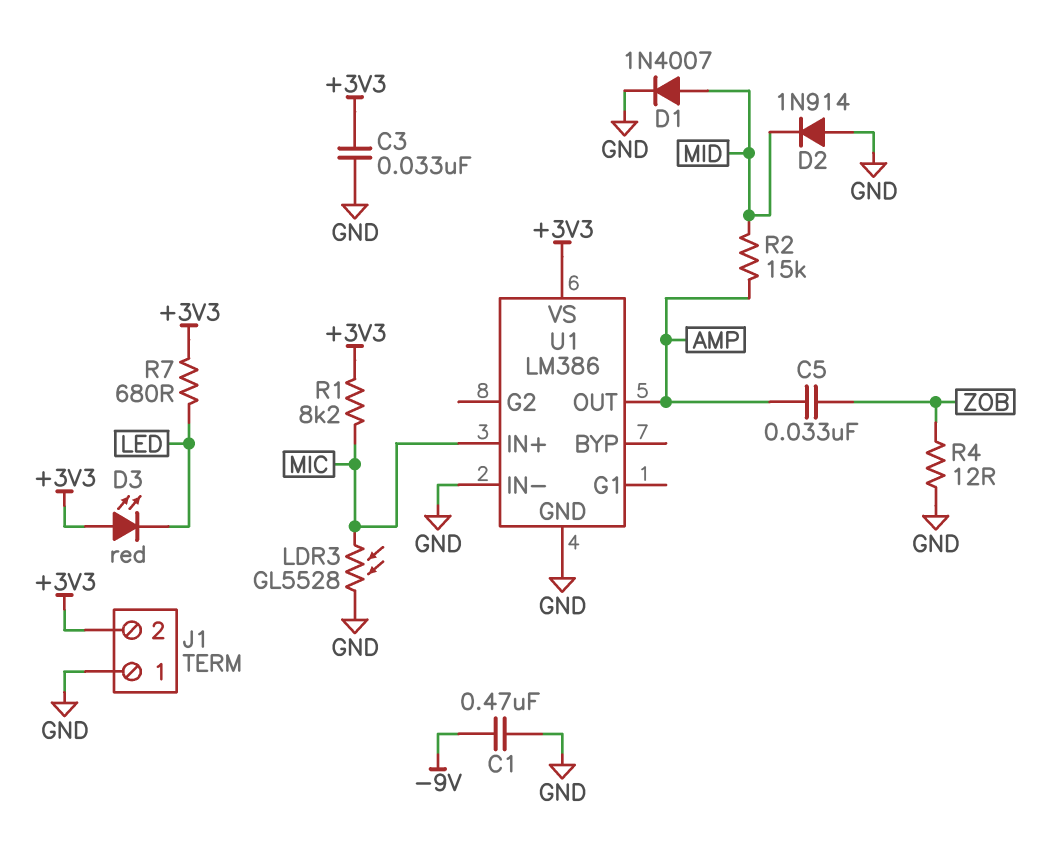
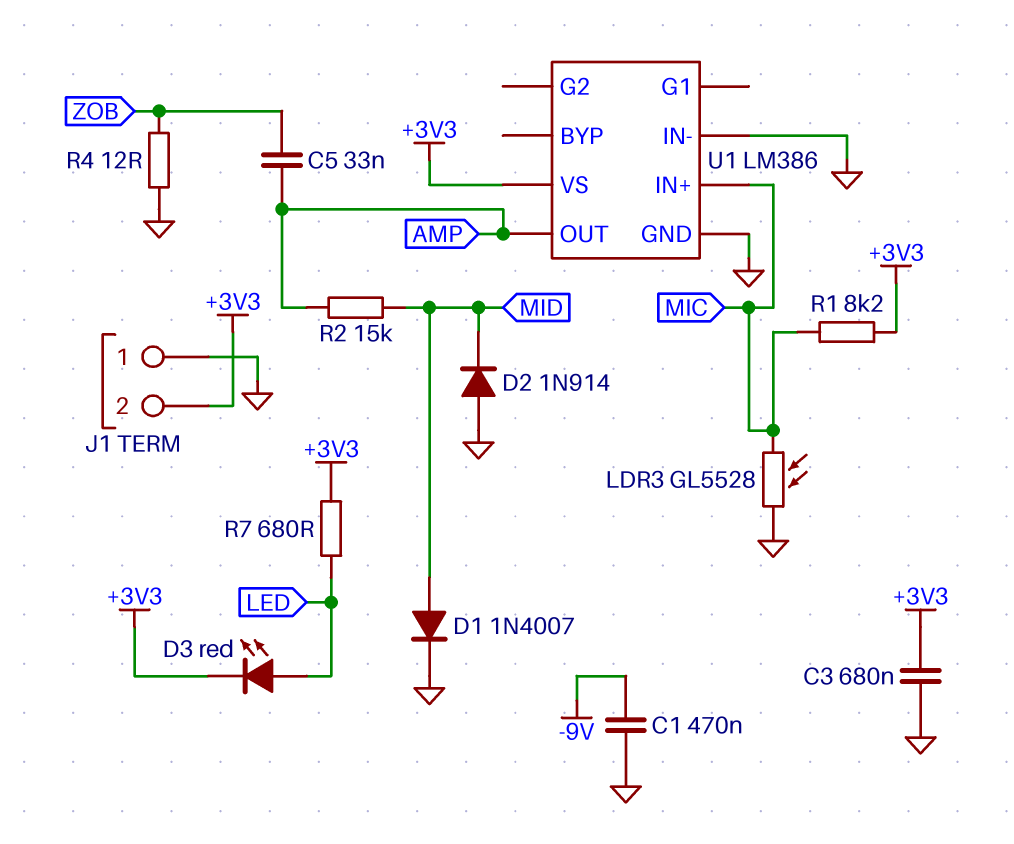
C3: 33nF (+3V3, GND) -> 680nF (+3V3, GND)
D3: LED red (A +3V3, K LED) -> LED red (A LED, K +3V3)

